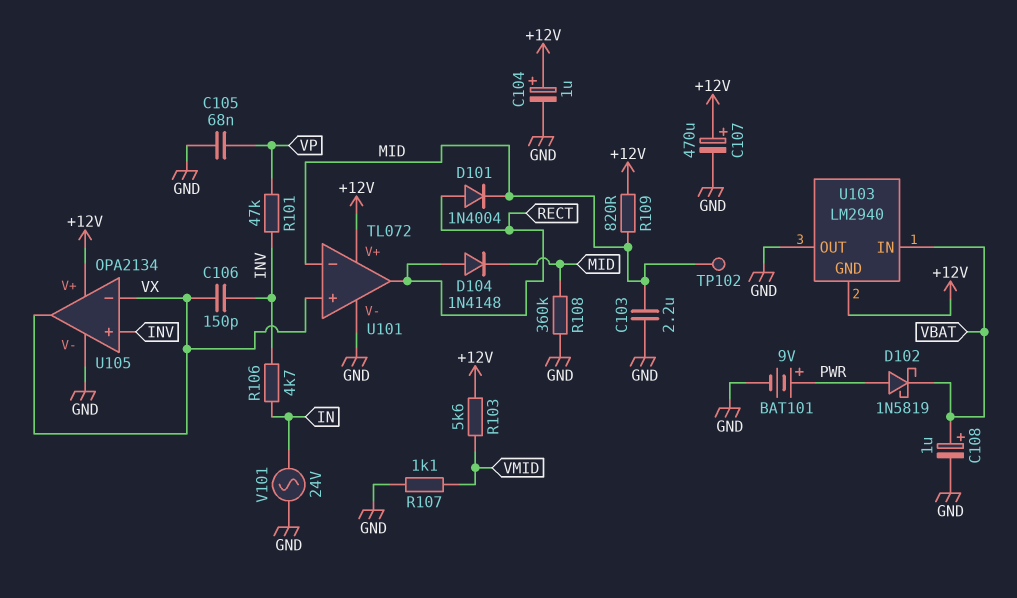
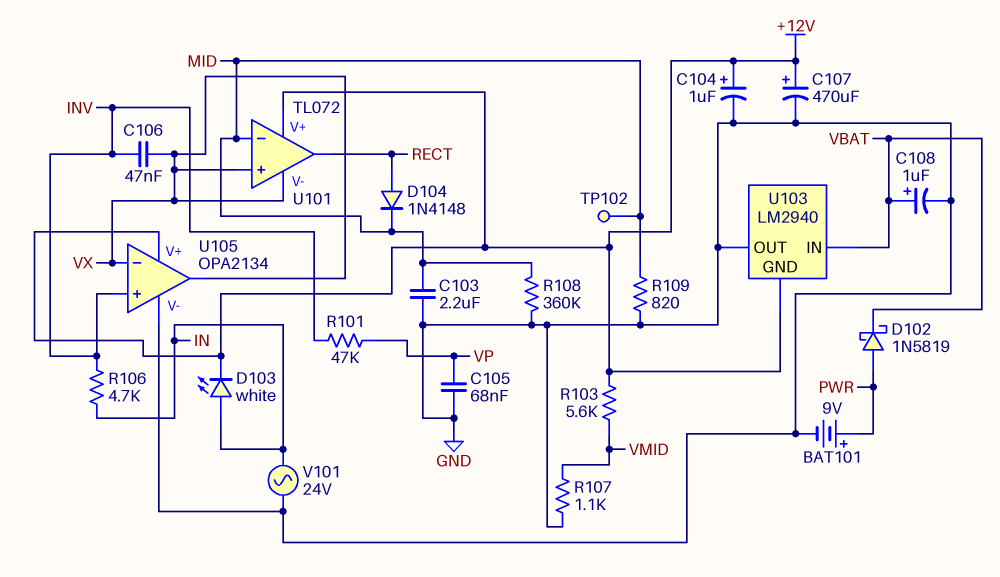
C106: 150pF (INV, VX) -> 47nF (INV, VX)
D101: diode 1N4004 (A RECT, K MID) -> none
D103: none -> LED white (A IN, K +12V)
R109: 820 (+12V, MID) -> 820 (GND, MID)
U101 pin V-: GND -> VX

